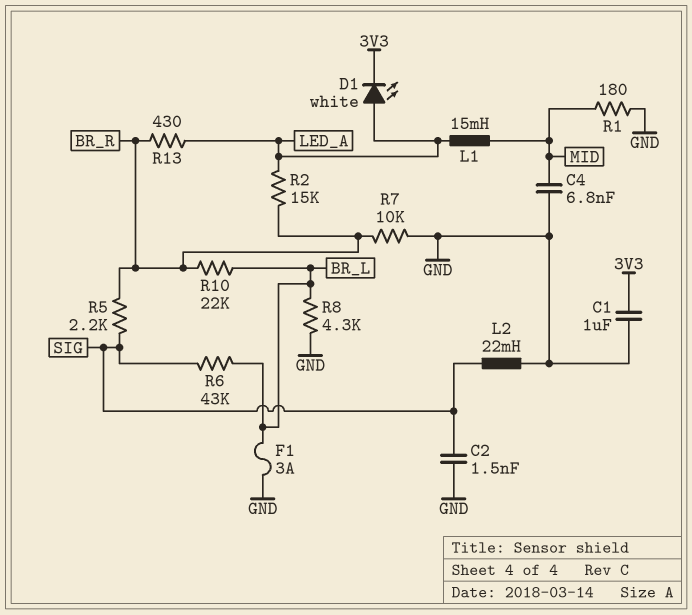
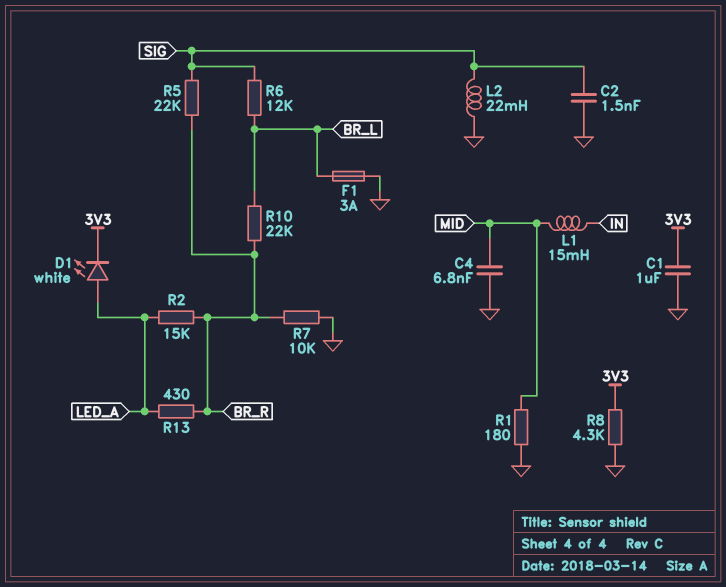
L1: 15mH (LED_A, MID) -> 15mH (IN, MID)
R5: 2.2k (BR_R, SIG) -> 22k (BR_R, SIG)
R6: 43k (BR_L, SIG) -> 12k (BR_L, SIG)
R8: 4.3k (BR_L, GND) -> 4.3k (3V3, GND)

